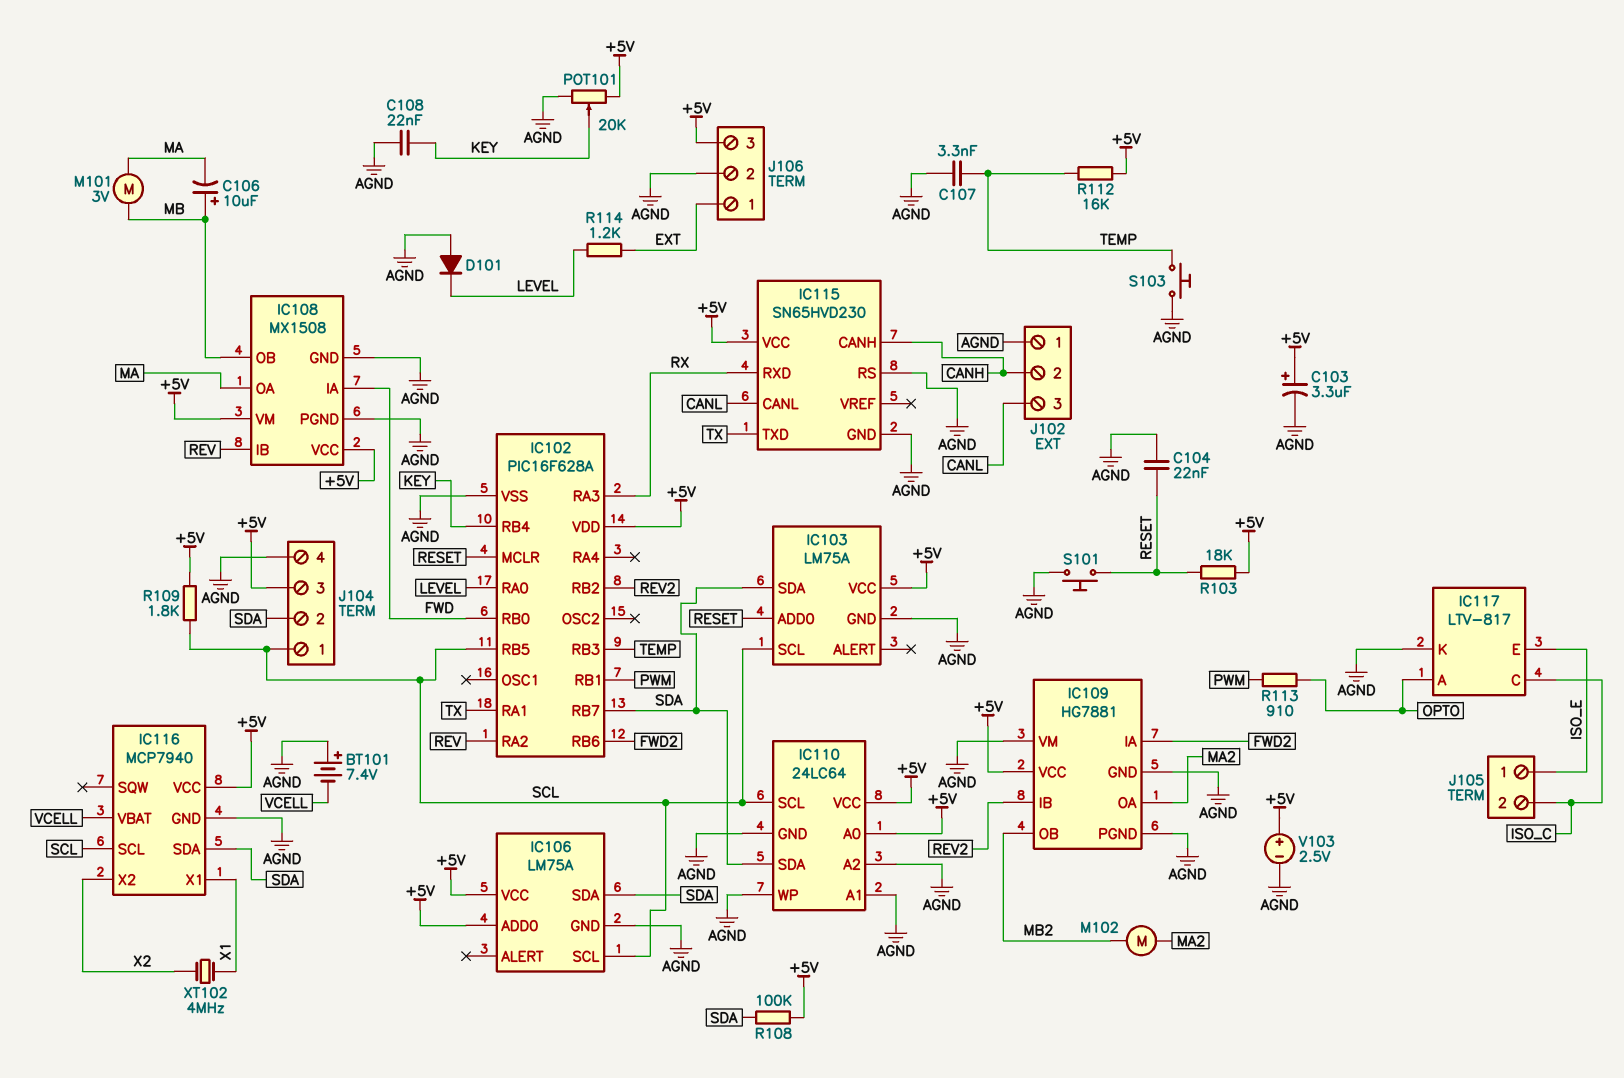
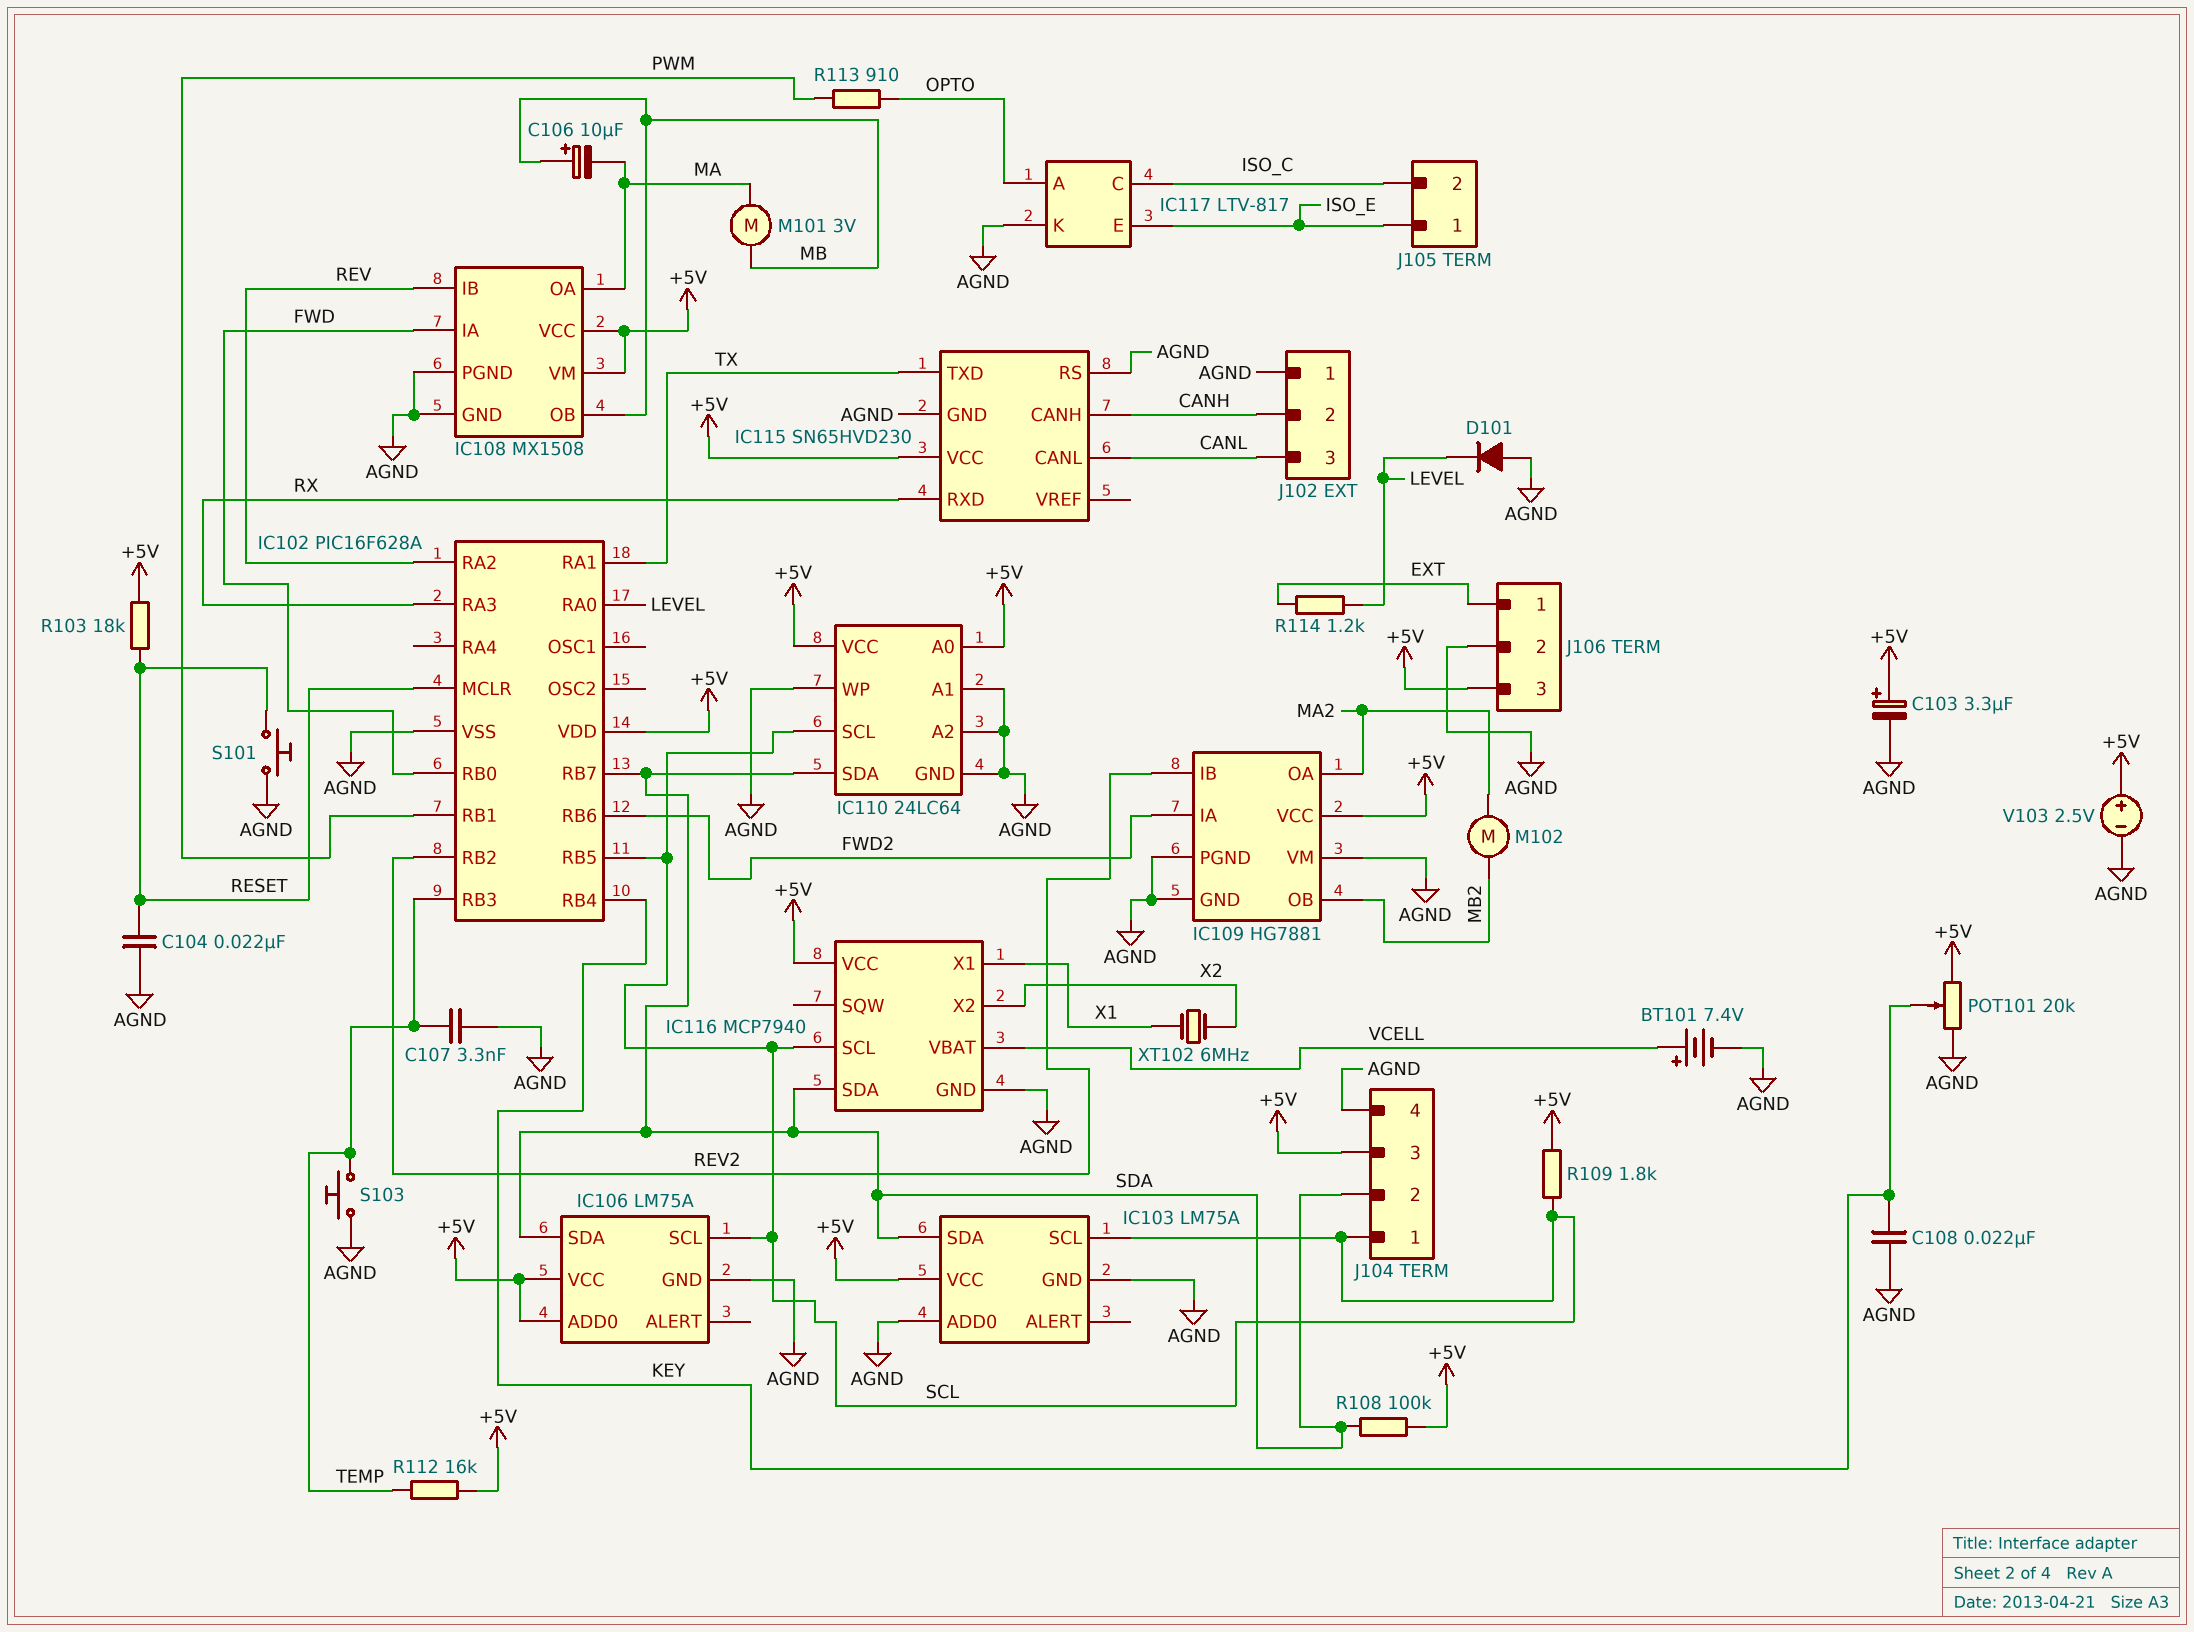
BT101: 7.4V (plus AGND, minus VCELL) -> 7.4V (plus VCELL, minus AGND)
IC103 pin ADD0: RESET -> AGND
XT102: 4MHz (X1, X2) -> 6MHz (X1, X2)

